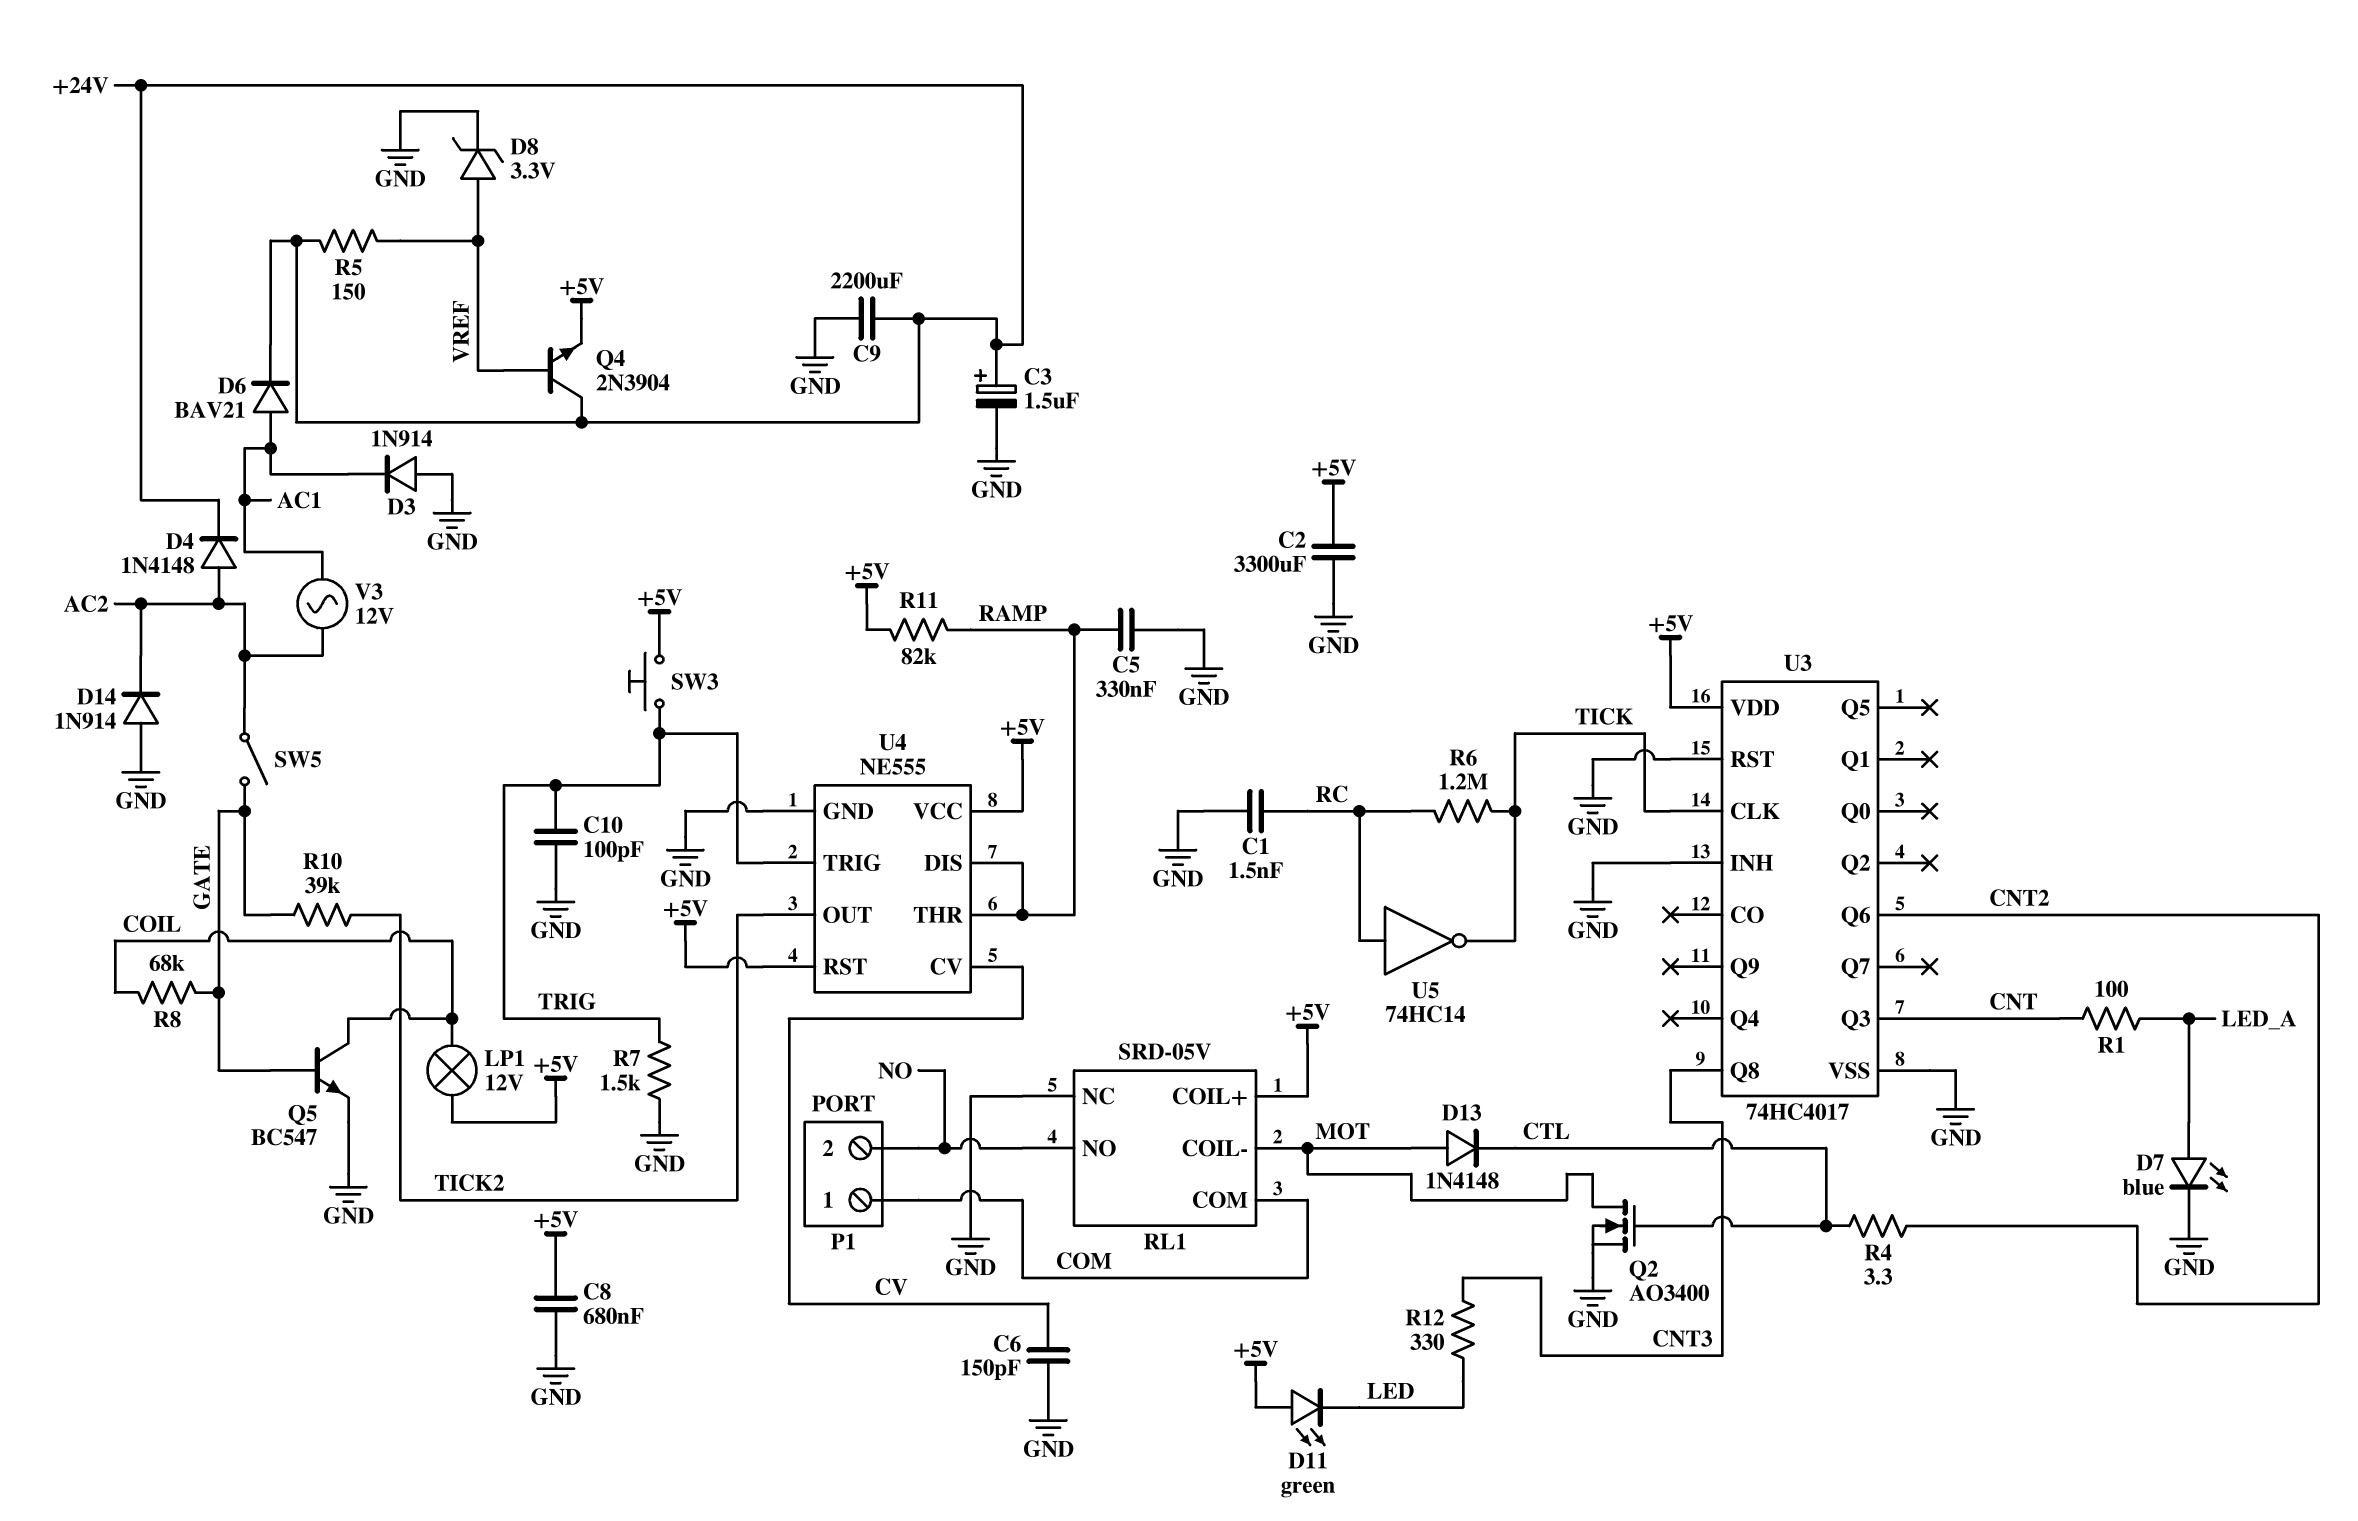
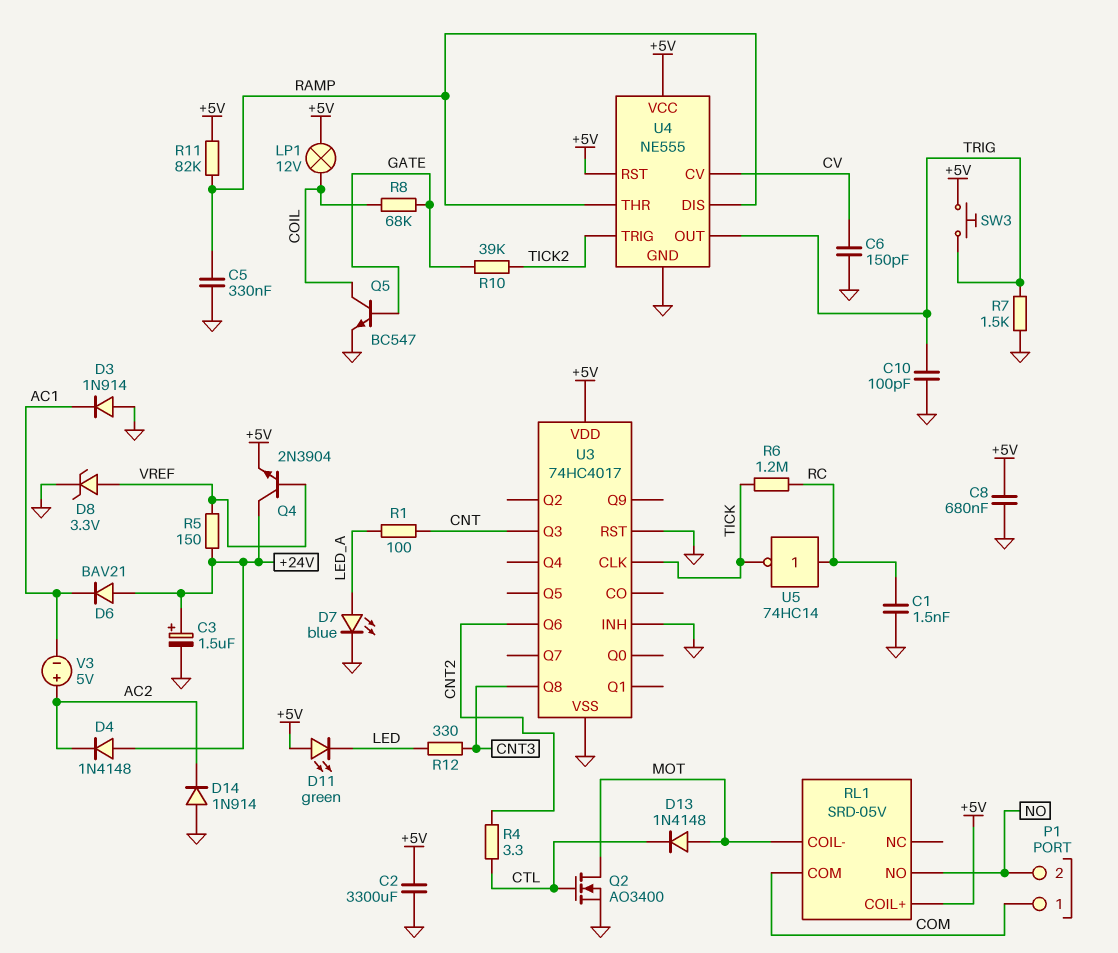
C9: 2200uF (+24V, GND) -> none
D4: diode 1N4148 (A AC2, K +24V) -> diode 1N4148 (A +24V, K AC2)
D6: diode BAV21 (A AC1, K +24V) -> diode BAV21 (A +24V, K AC1)
RL1 pin NC: GND -> none
SW5: switch (AC2, GATE) -> none
U4 pin OUT: TICK2 -> TRIG
U4 pin TRIG: TRIG -> TICK2
V3: AC 12V (AC1, AC2) -> 5V (plus AC2, minus AC1)

